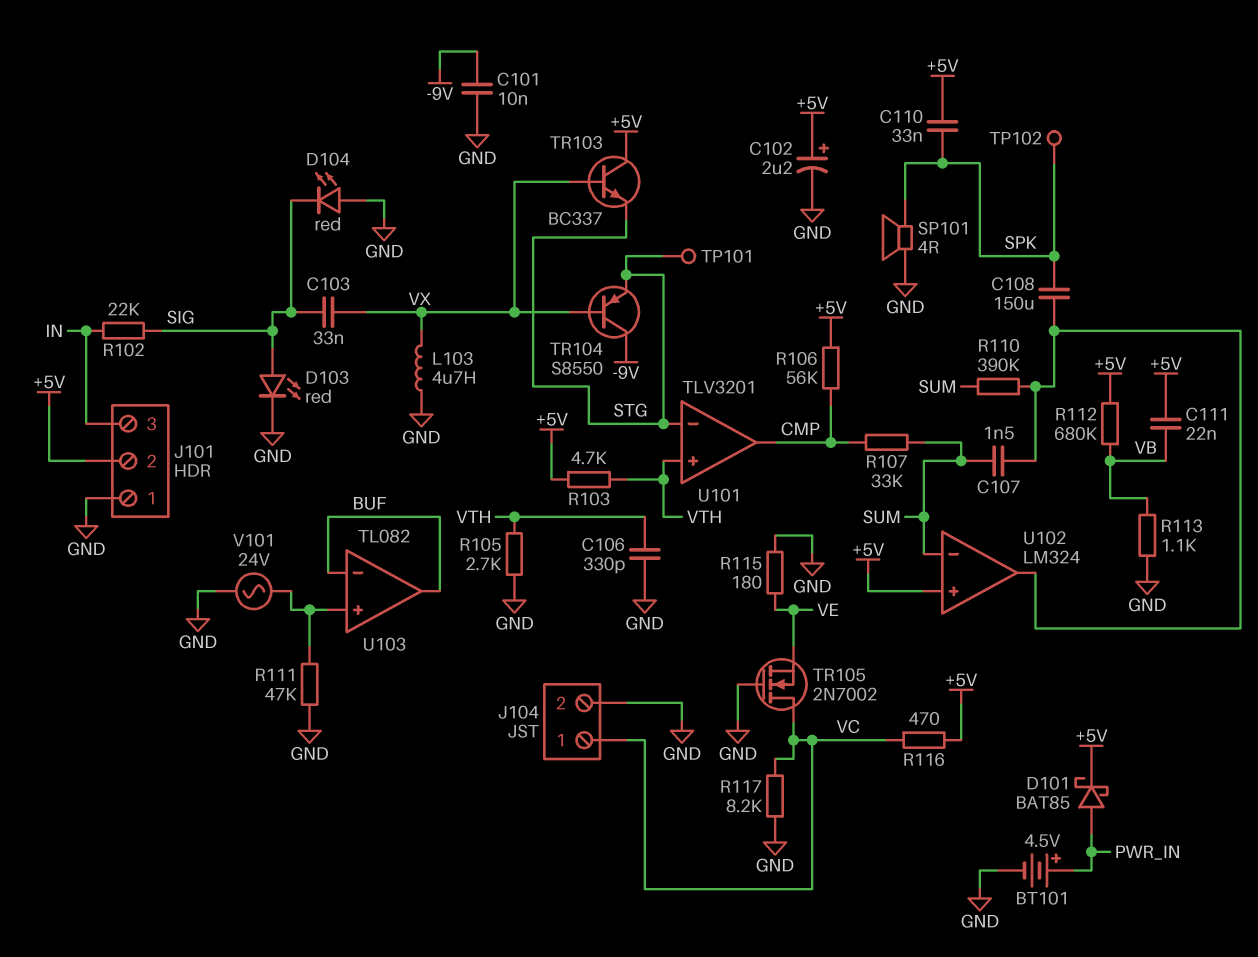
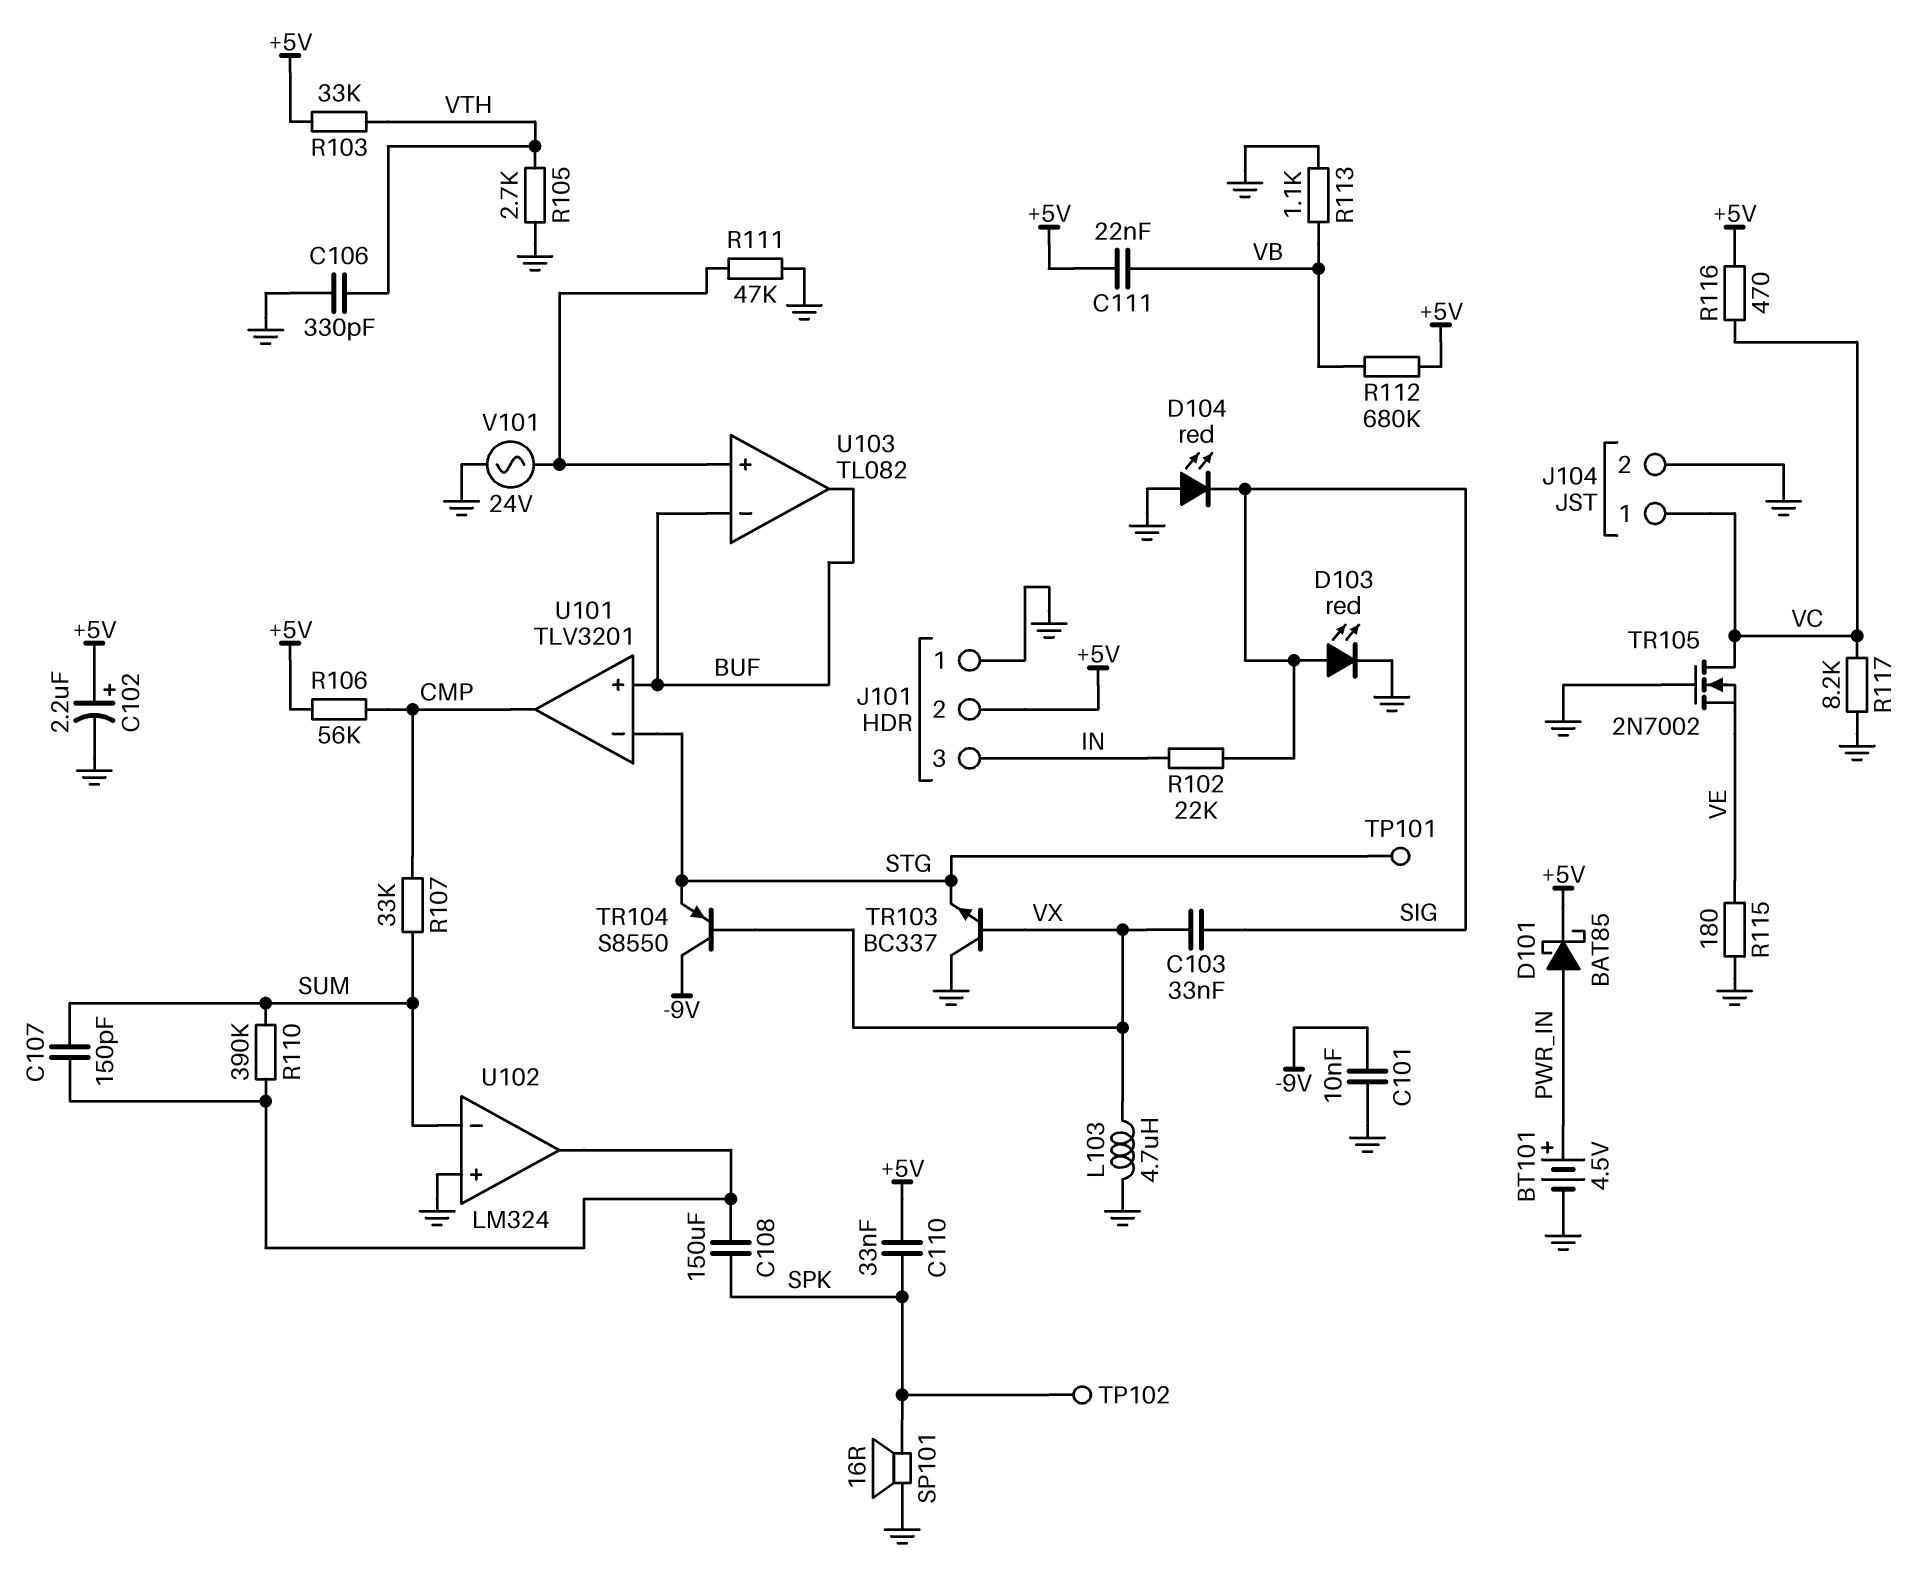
C107: 1.5nF (SUM, U102/out) -> 150pF (SUM, U102/out)
R103: 4.7k (+5V, VTH) -> 33k (+5V, VTH)
SP101: speaker 4R (GND, SPK) -> speaker 16R (GND, SPK)
TR103: NPN BC337 (B VX, C +5V, E STG) -> NPN BC337 (B VX, C GND, E STG)
U101 pin in+: VTH -> BUF
U102 pin in+: +5V -> GND

